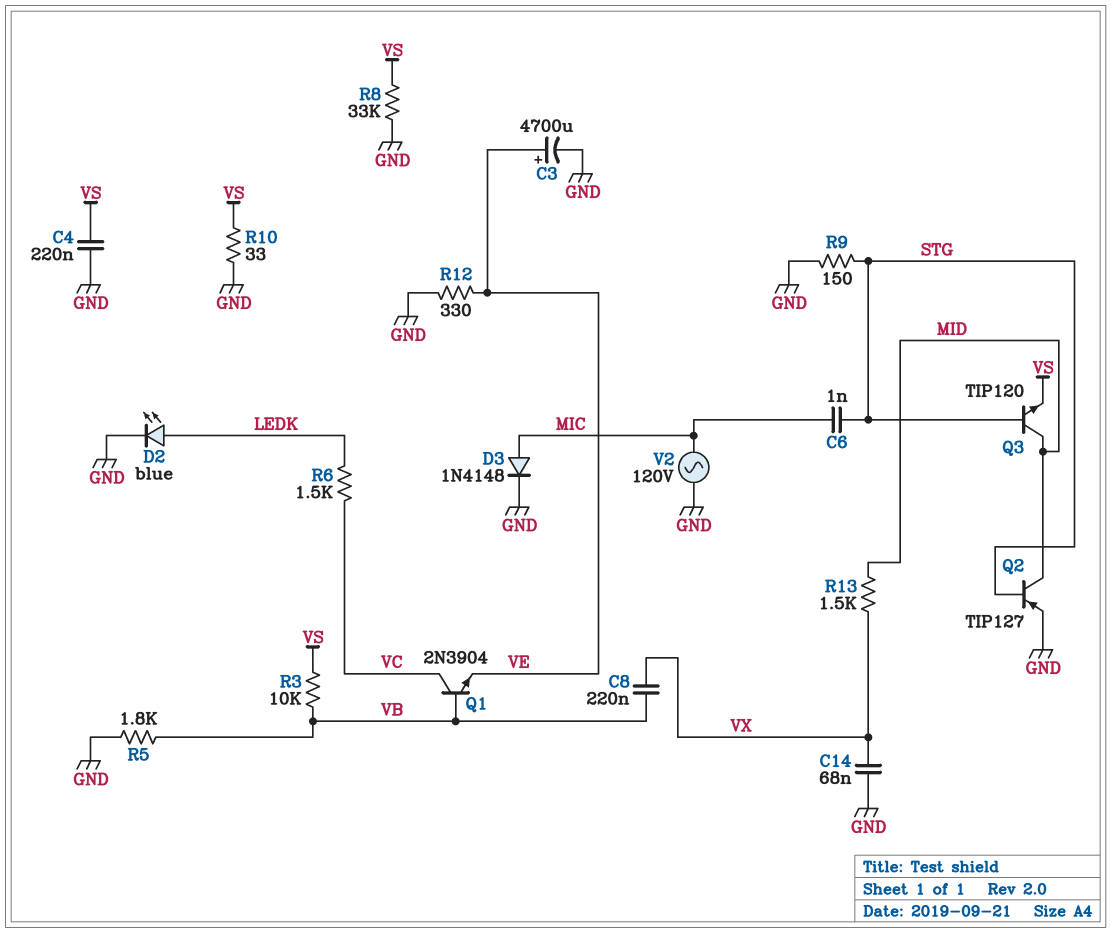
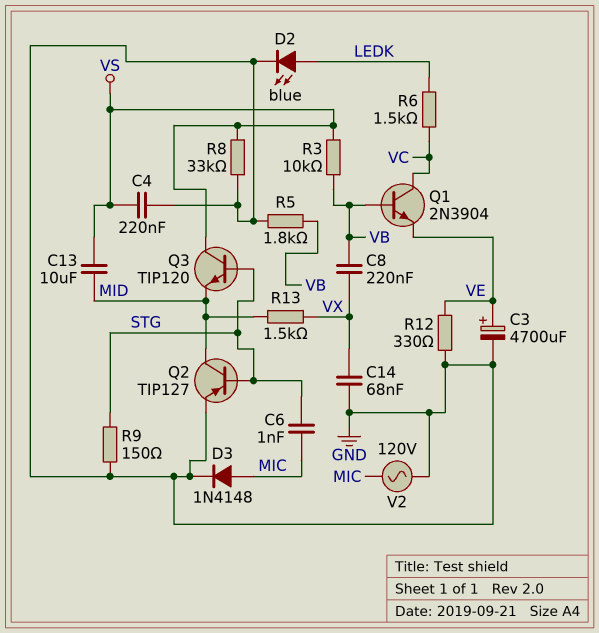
C13: none -> 10uF (MID, VS)
Q3: NPN TIP120 (B STG, C MID, E VS) -> NPN TIP120 (B STG, C VS, E MID)
R10: 33 (GND, VS) -> none

